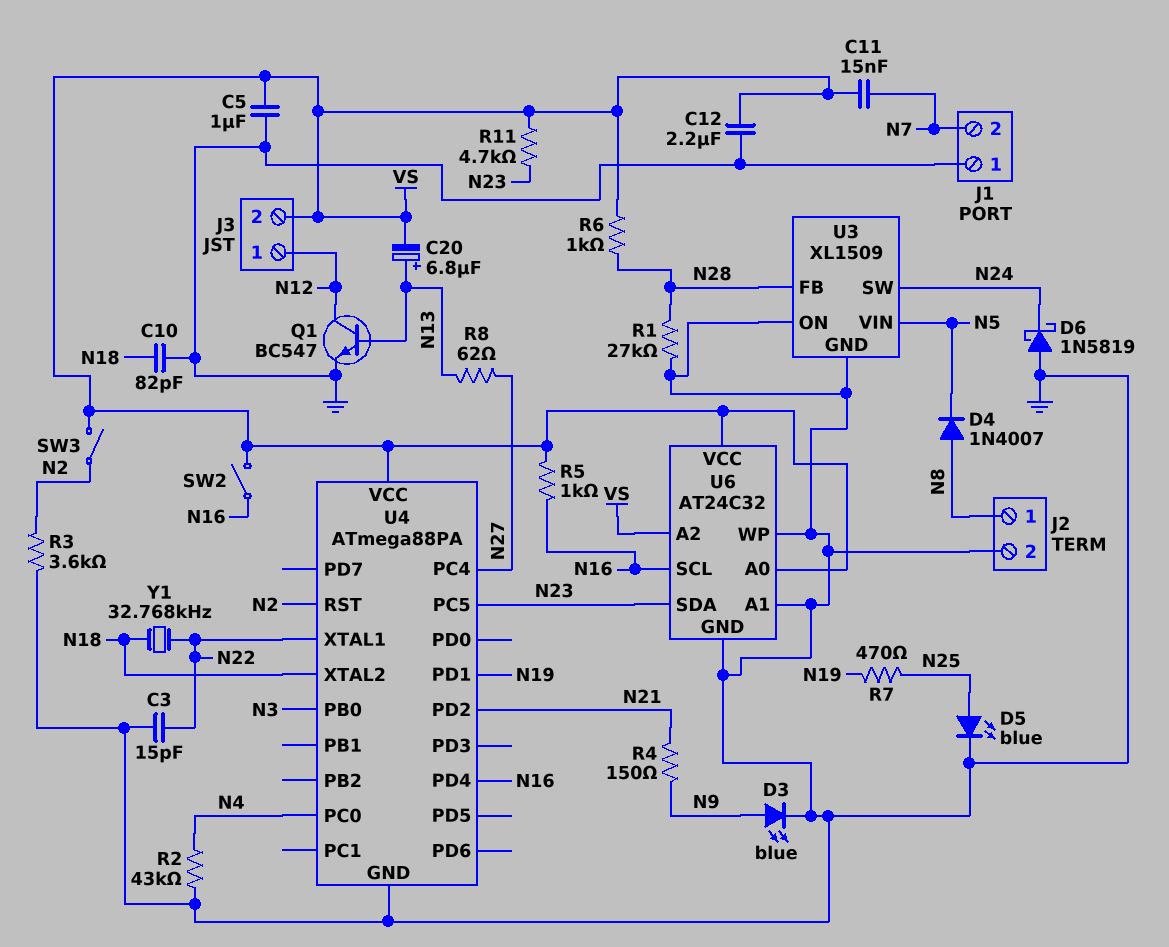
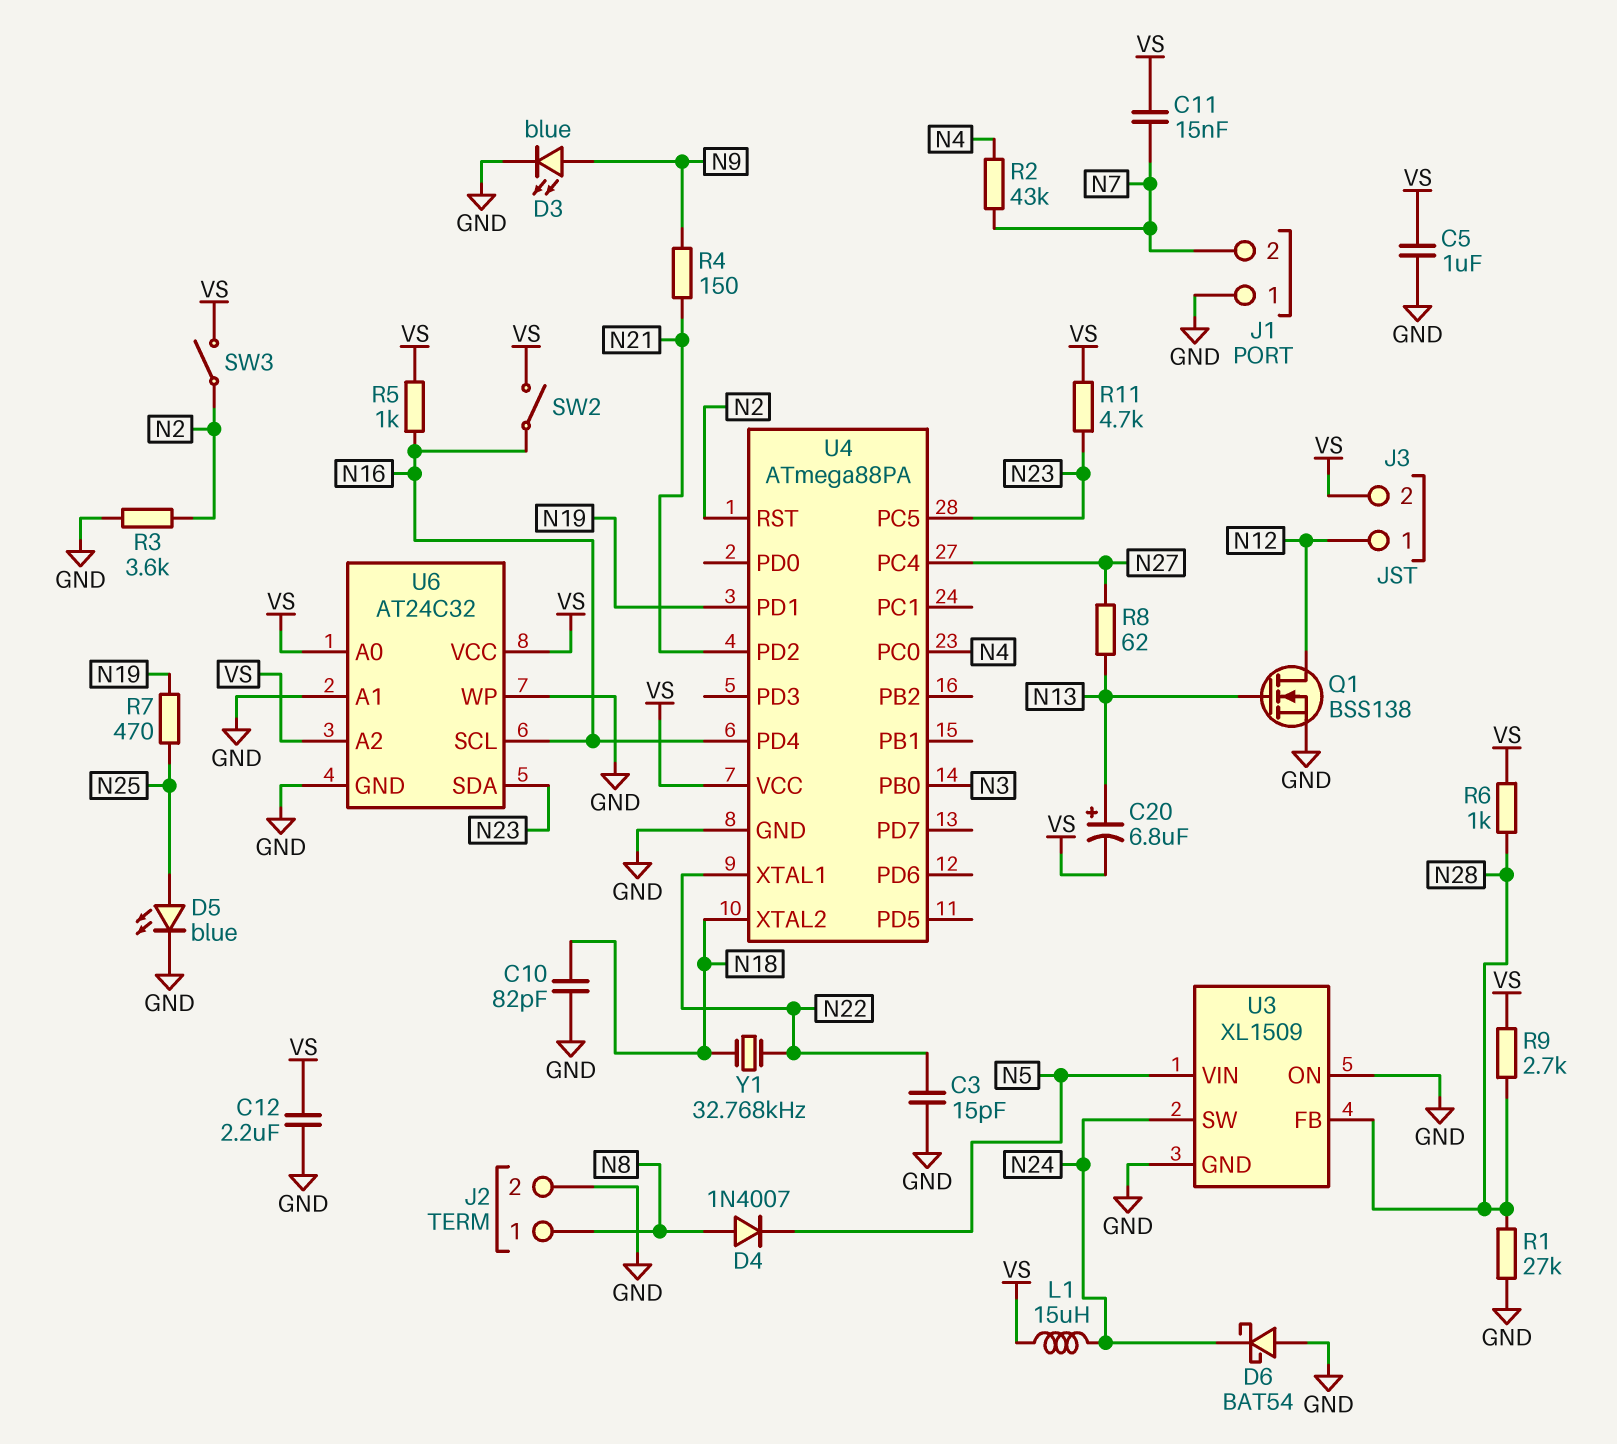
D6: schottky 1N5819 (A GND, K N24) -> schottky BAT54 (A GND, K N24)
L1: none -> 15uH (N24, VS)
Q1: NPN BC547 (B N13, C N12, E GND) -> NMOS BSS138 (G N13, D N12, S GND)
R2: 43k (GND, N4) -> 43k (N4, N7)
R9: none -> 2.7k (N28, VS)

